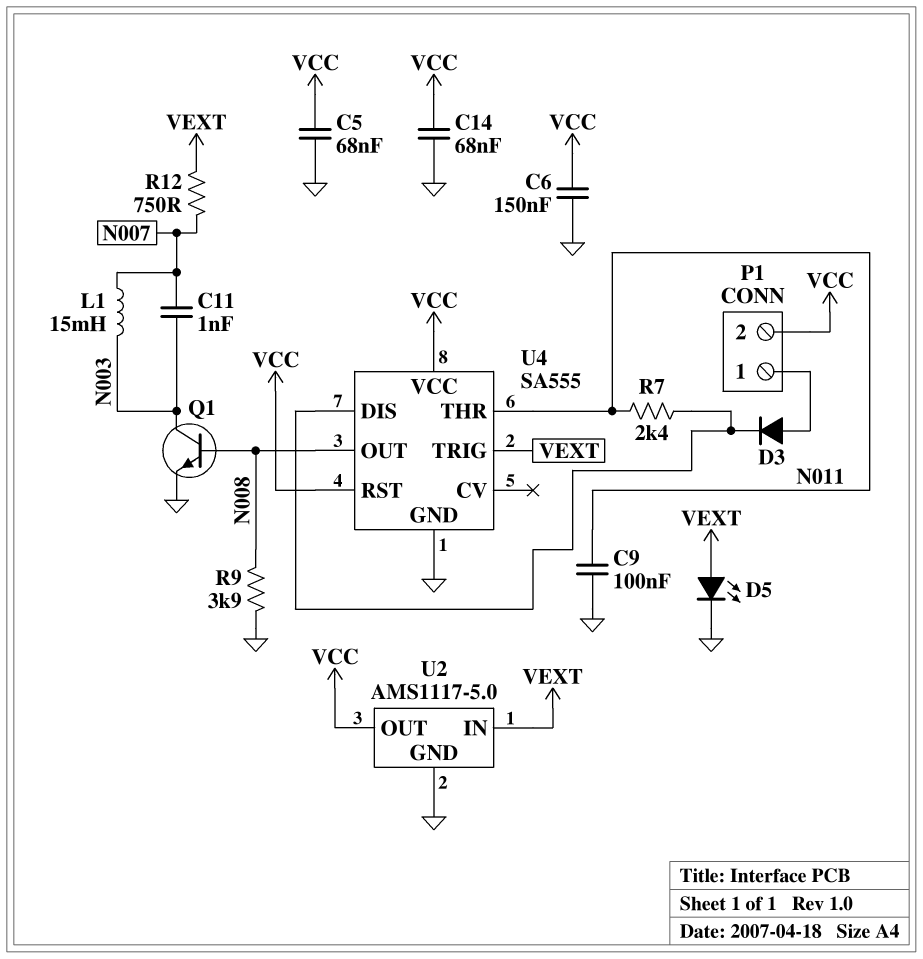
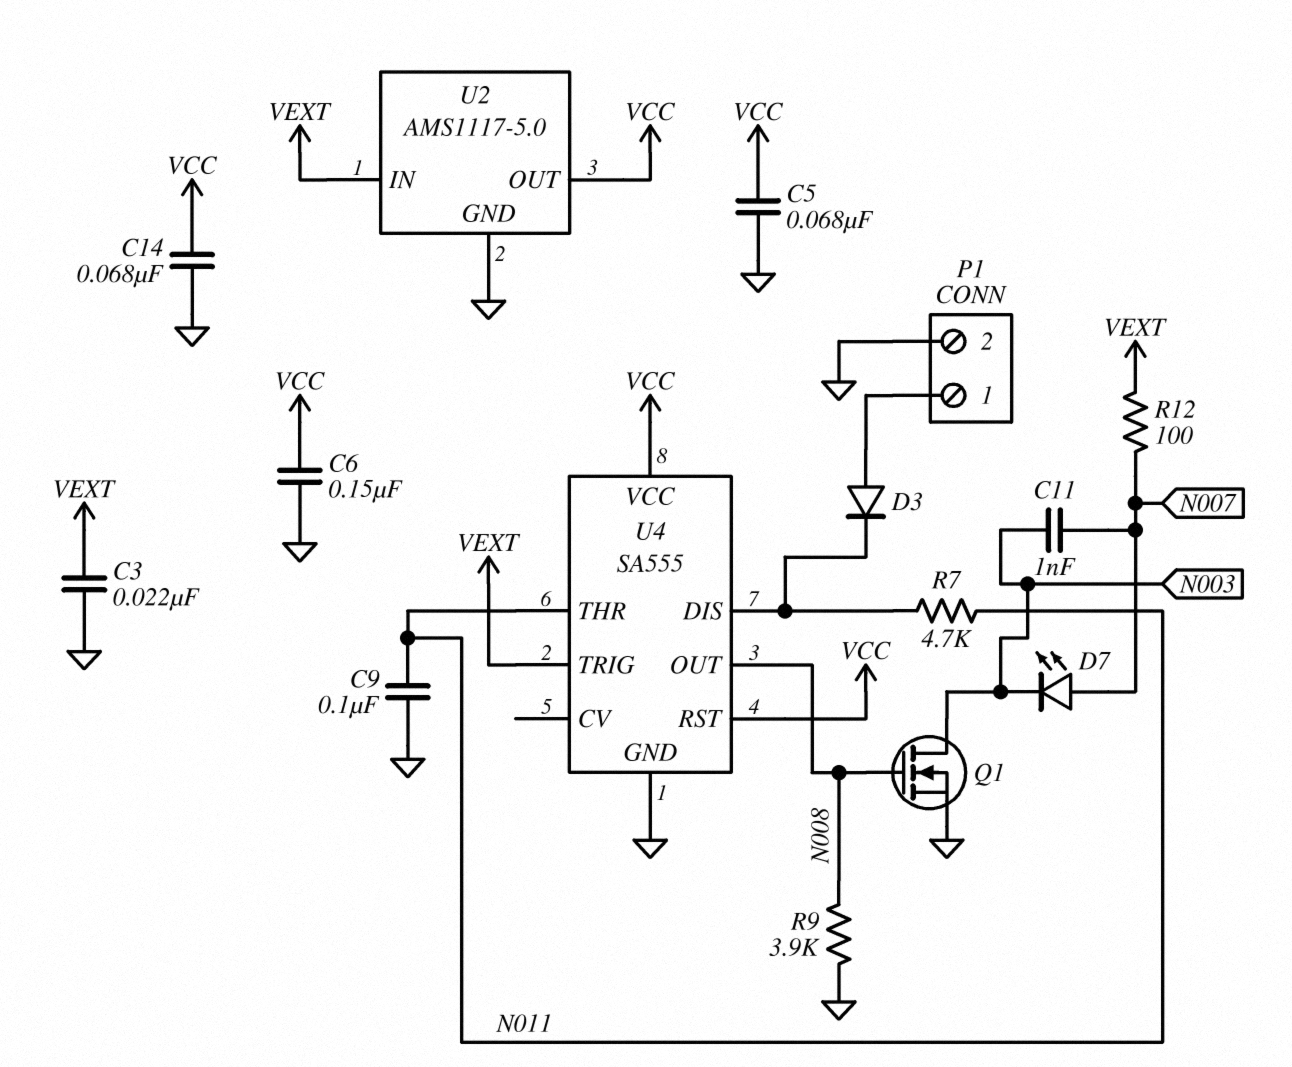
C3: none -> 22nF (GND, VEXT)
D5: LED (A VEXT, K GND) -> none
D7: none -> LED (A N007, K N003)
L1: 15mH (N003, N007) -> none
P1 pin 2: VCC -> GND
Q1: NPN (B N008, C N003, E GND) -> NMOS (G N008, D N003, S GND)
R7: 2.4k (N011, U4/DIS) -> 4.7k (N011, U4/DIS)
R12: 750 (N007, VEXT) -> 100 (N007, VEXT)

